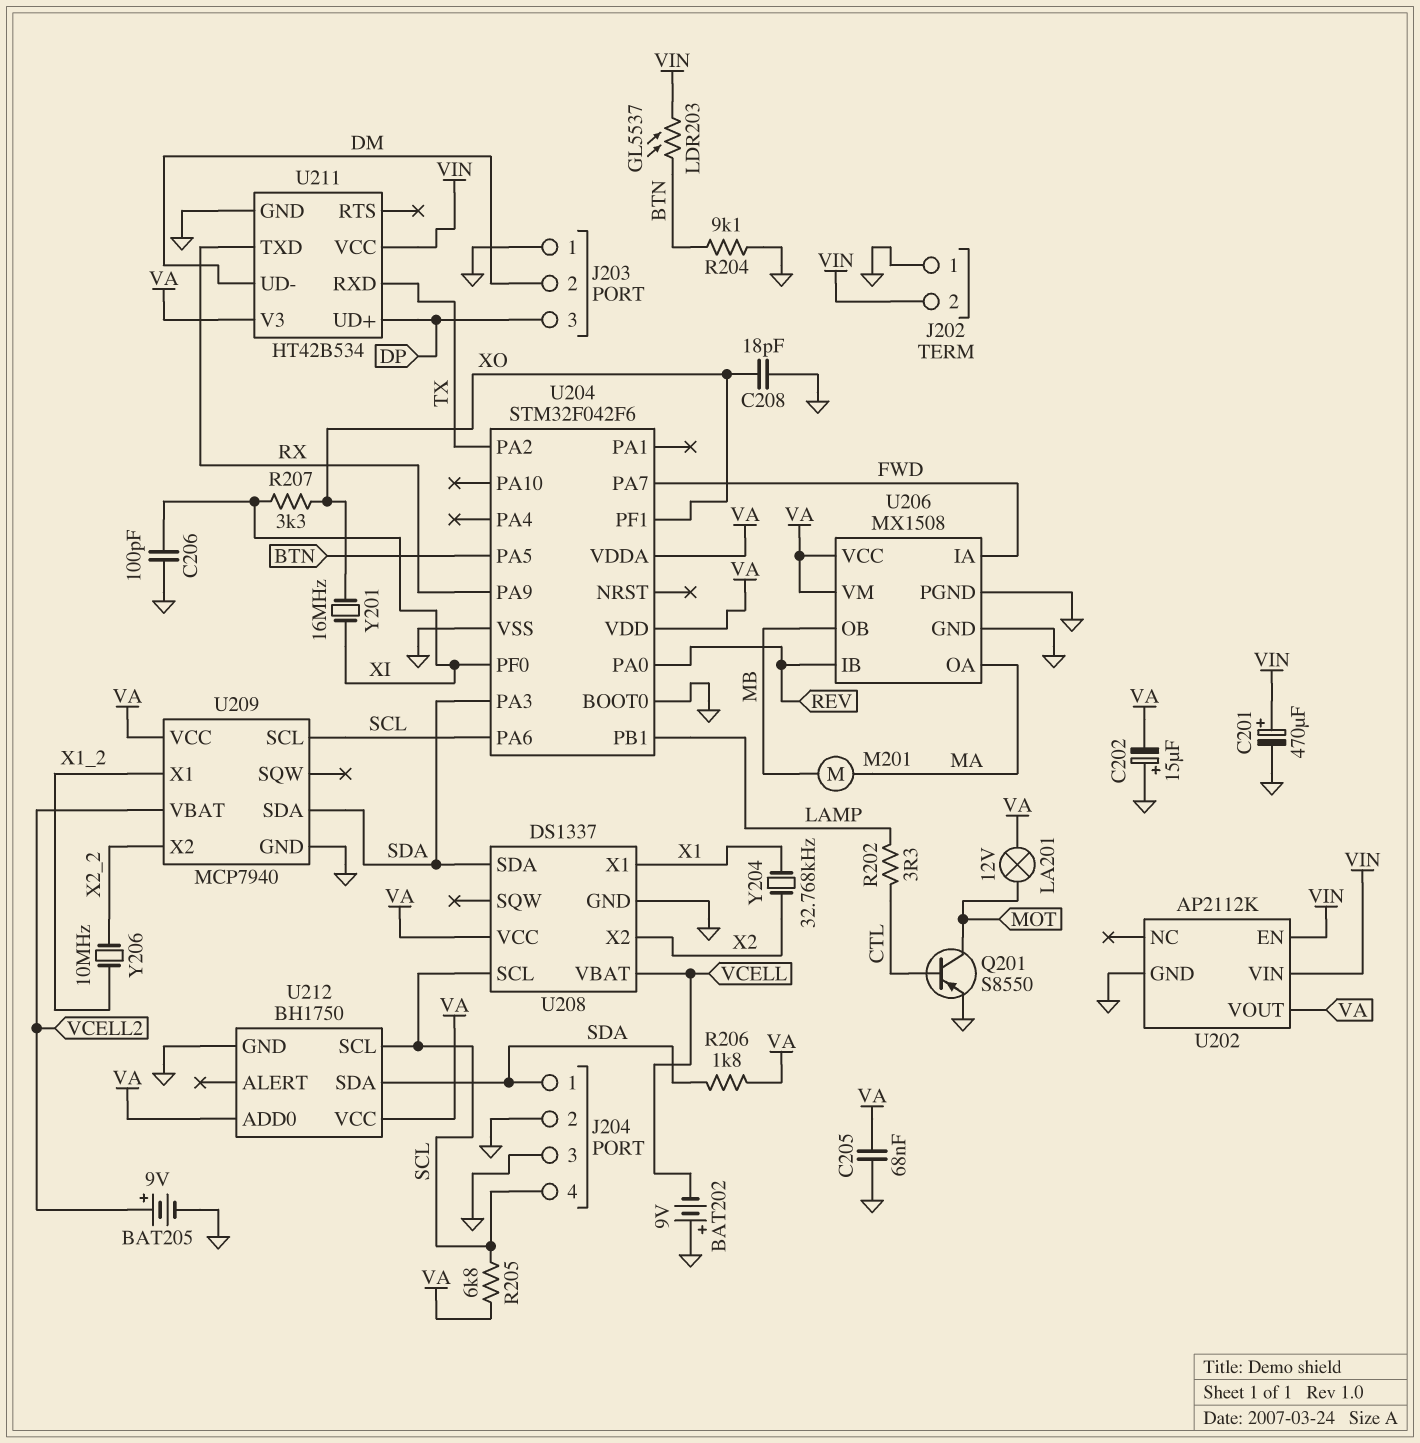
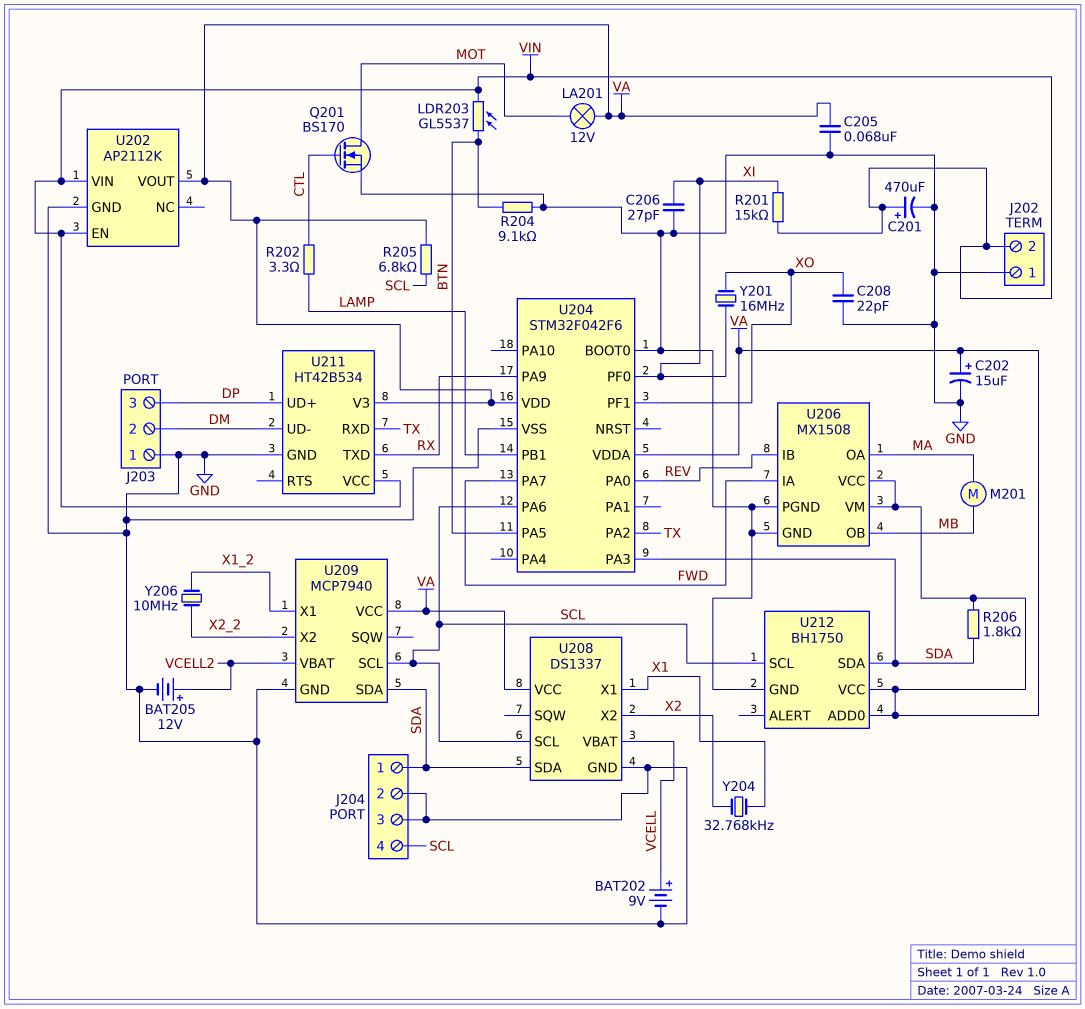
BAT202: 9V (plus GND, minus VCELL) -> 9V (plus VCELL, minus GND)
BAT205: 9V (plus VCELL2, minus GND) -> 12V (plus VCELL2, minus GND)
C202: 15uF (plus GND, minus VA) -> 15uF (plus VA, minus GND)
C206: 100pF (GND, XI) -> 27pF (GND, XI)
C208: 18pF (GND, XO) -> 22pF (GND, XO)
Q201: PNP S8550 (B CTL, C MOT, E GND) -> NMOS BS170 (G CTL, D MOT, S GND)
R201: none -> 15k (VIN, XI)
R207: 3.3k (XI, XO) -> none

